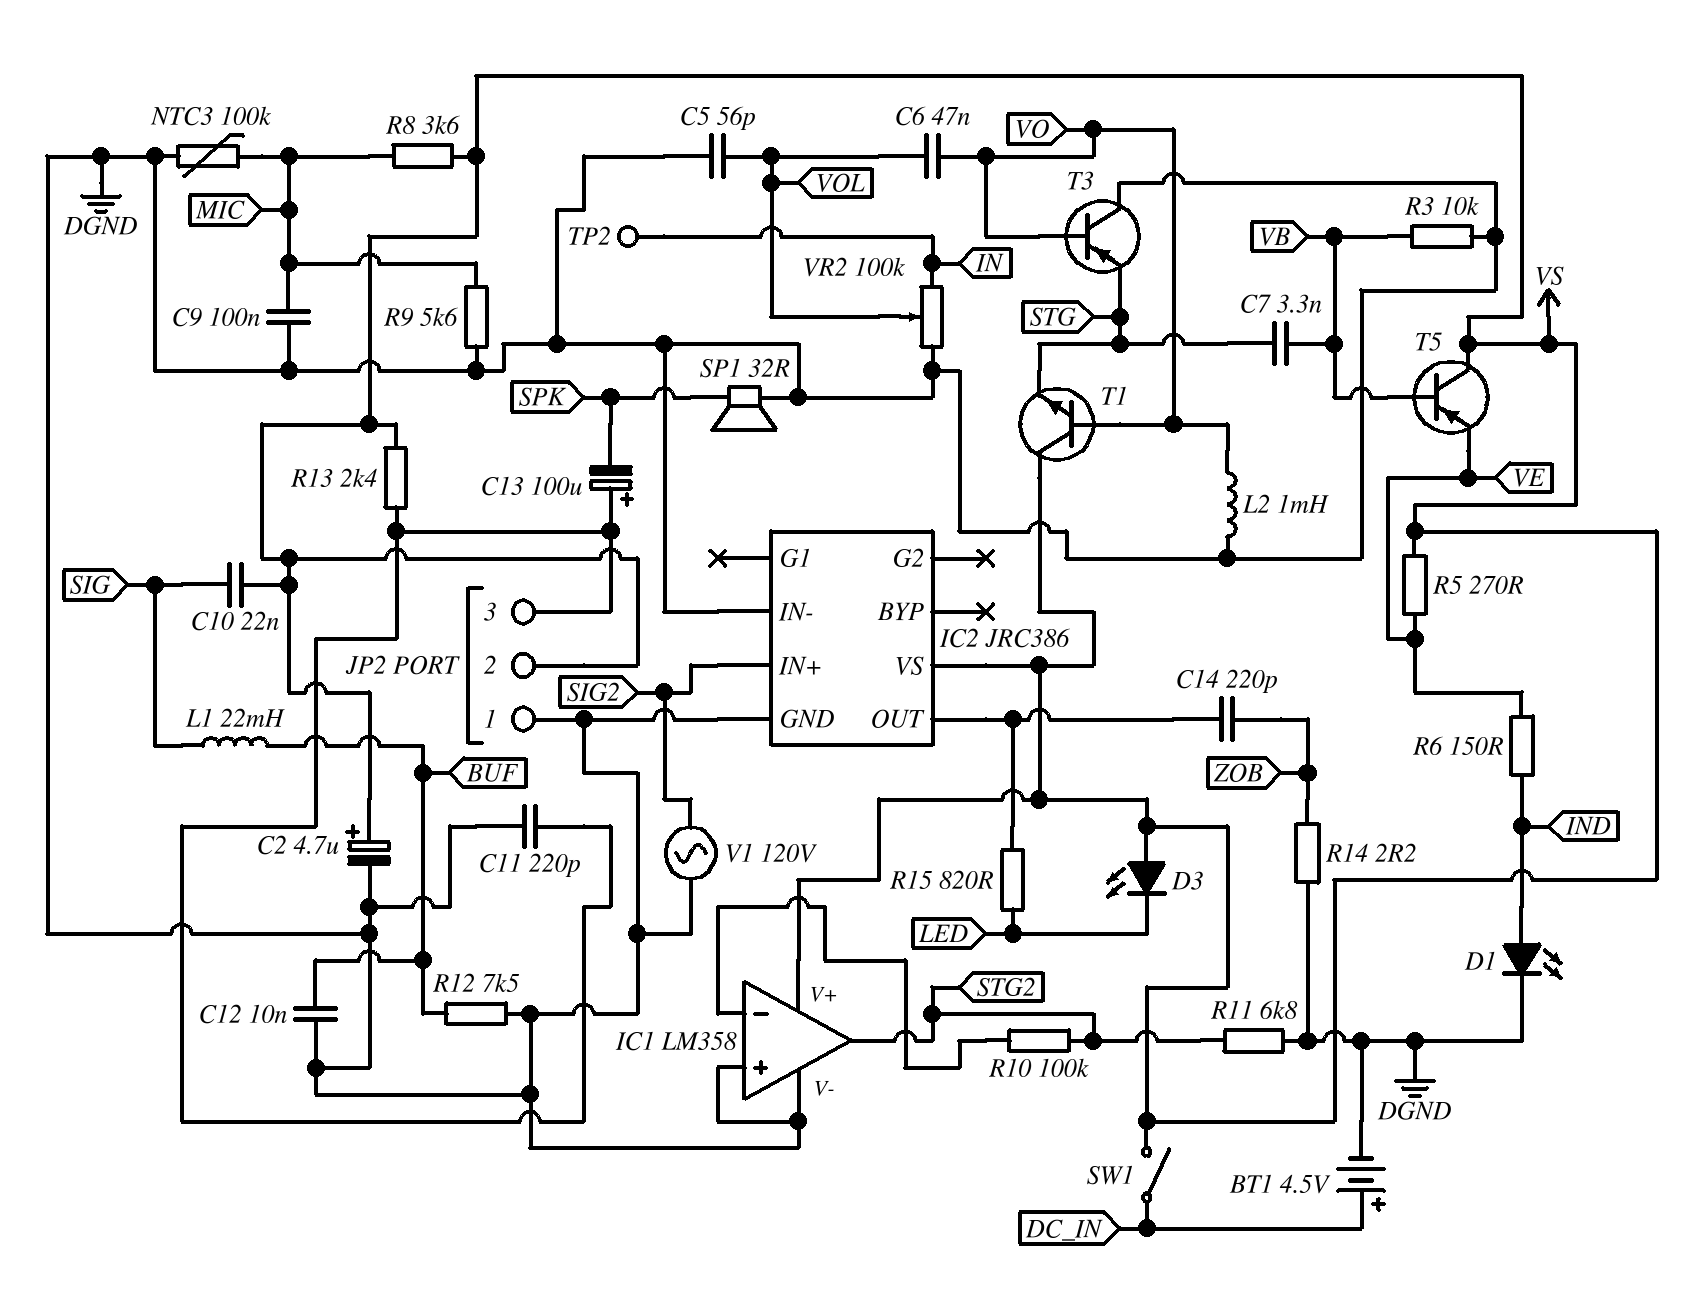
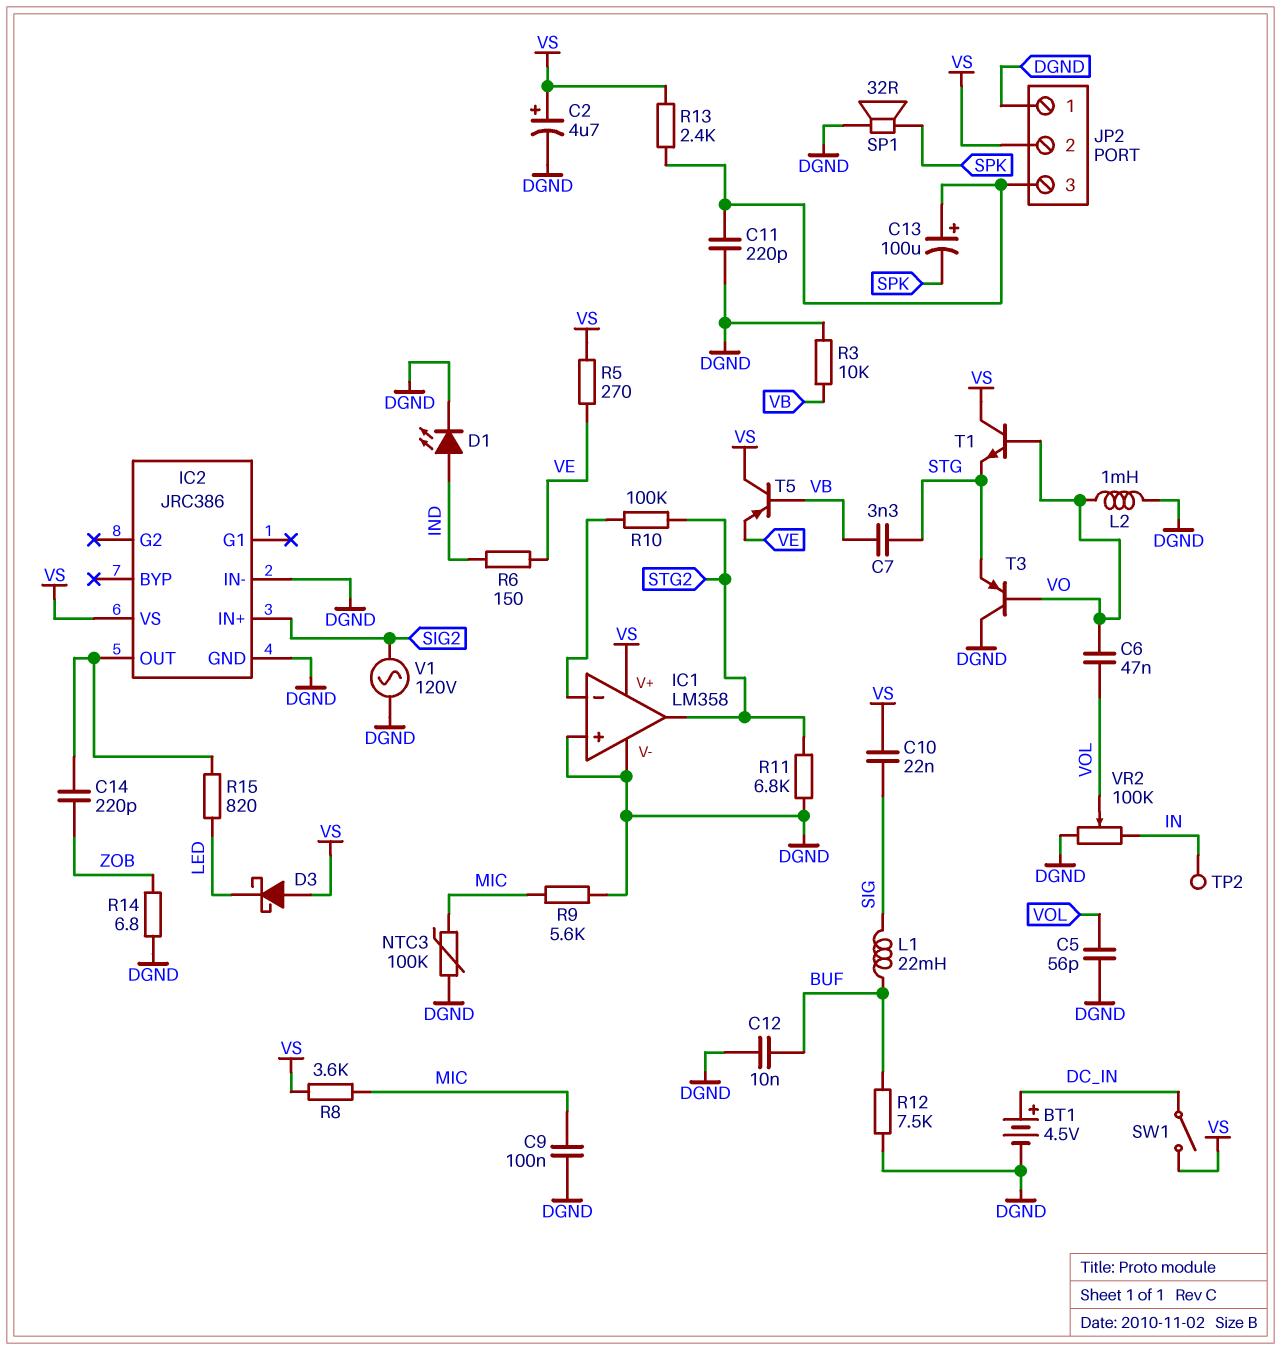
D3: LED (A VS, K LED) -> schottky (A VS, K LED)
R14: 2.2 (DGND, ZOB) -> 6.8 (DGND, ZOB)

